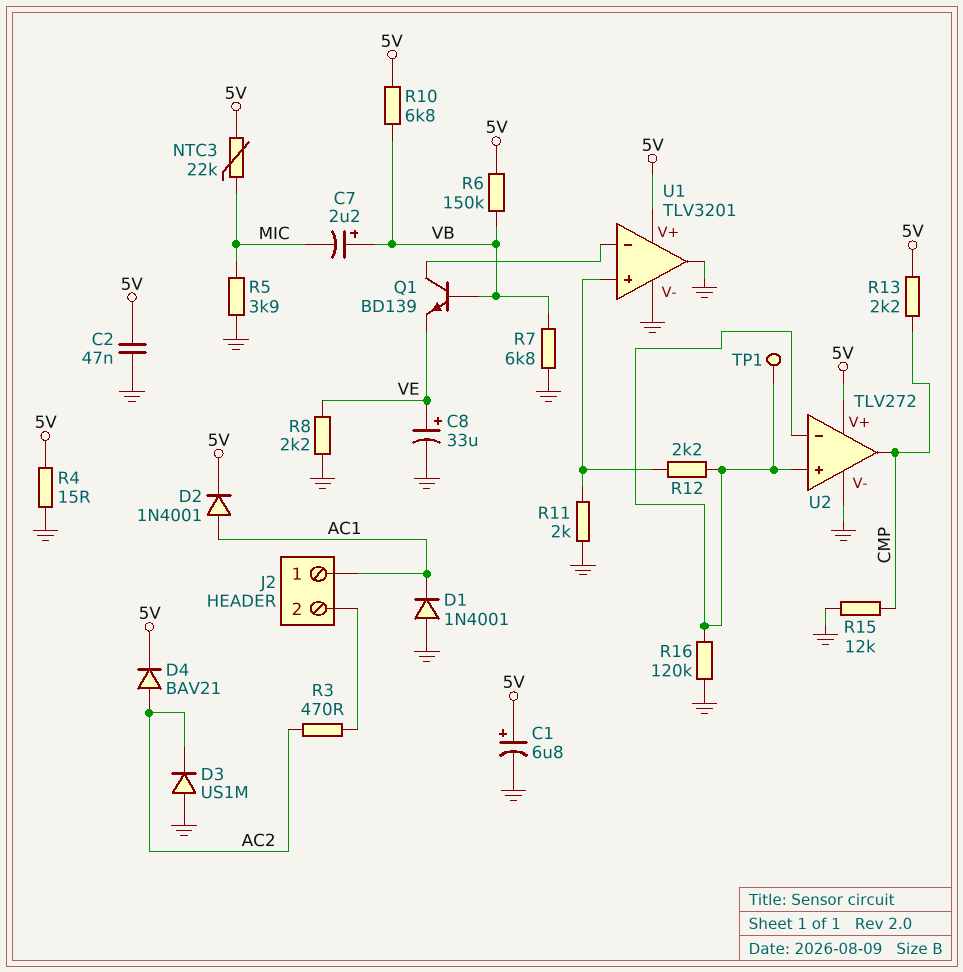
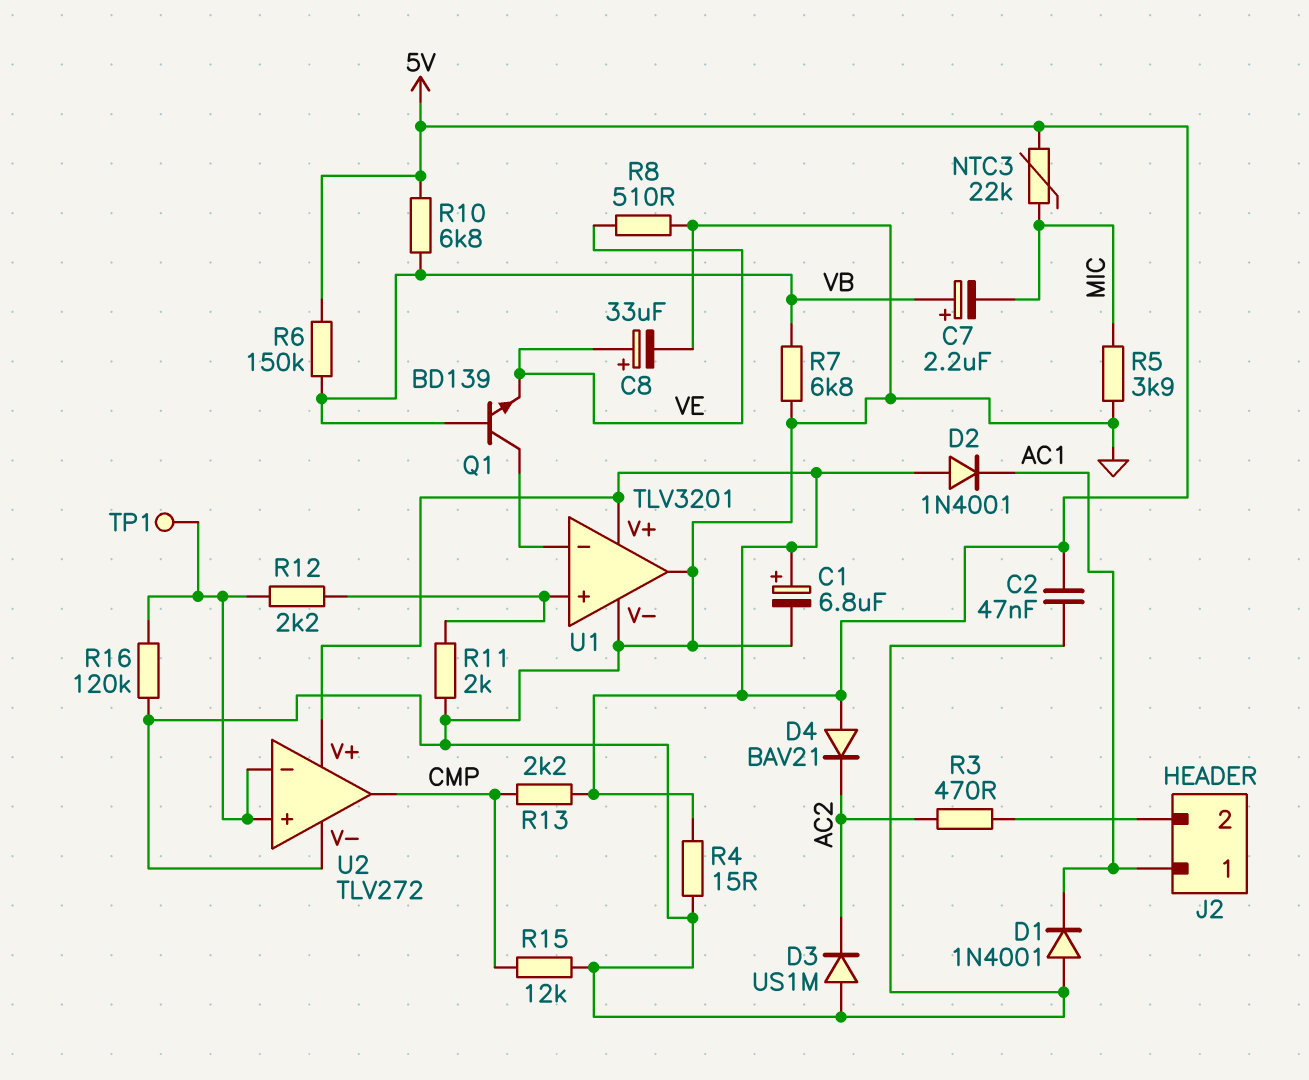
D2: diode 1N4001 (A AC1, K 5V) -> diode 1N4001 (A 5V, K AC1)
D4: diode BAV21 (A AC2, K 5V) -> diode BAV21 (A 5V, K AC2)
R8: 2.2k (GND, VE) -> 510 (GND, VE)

